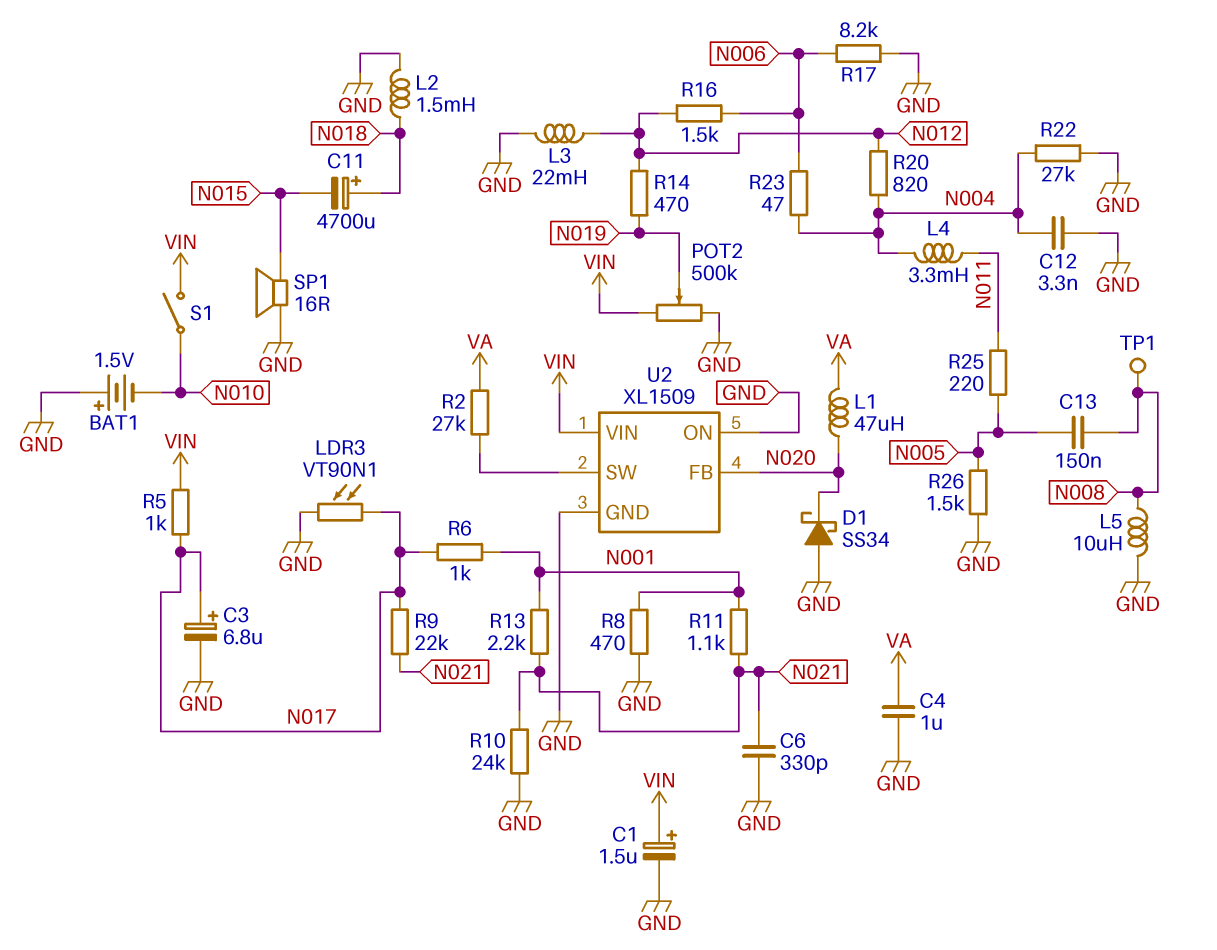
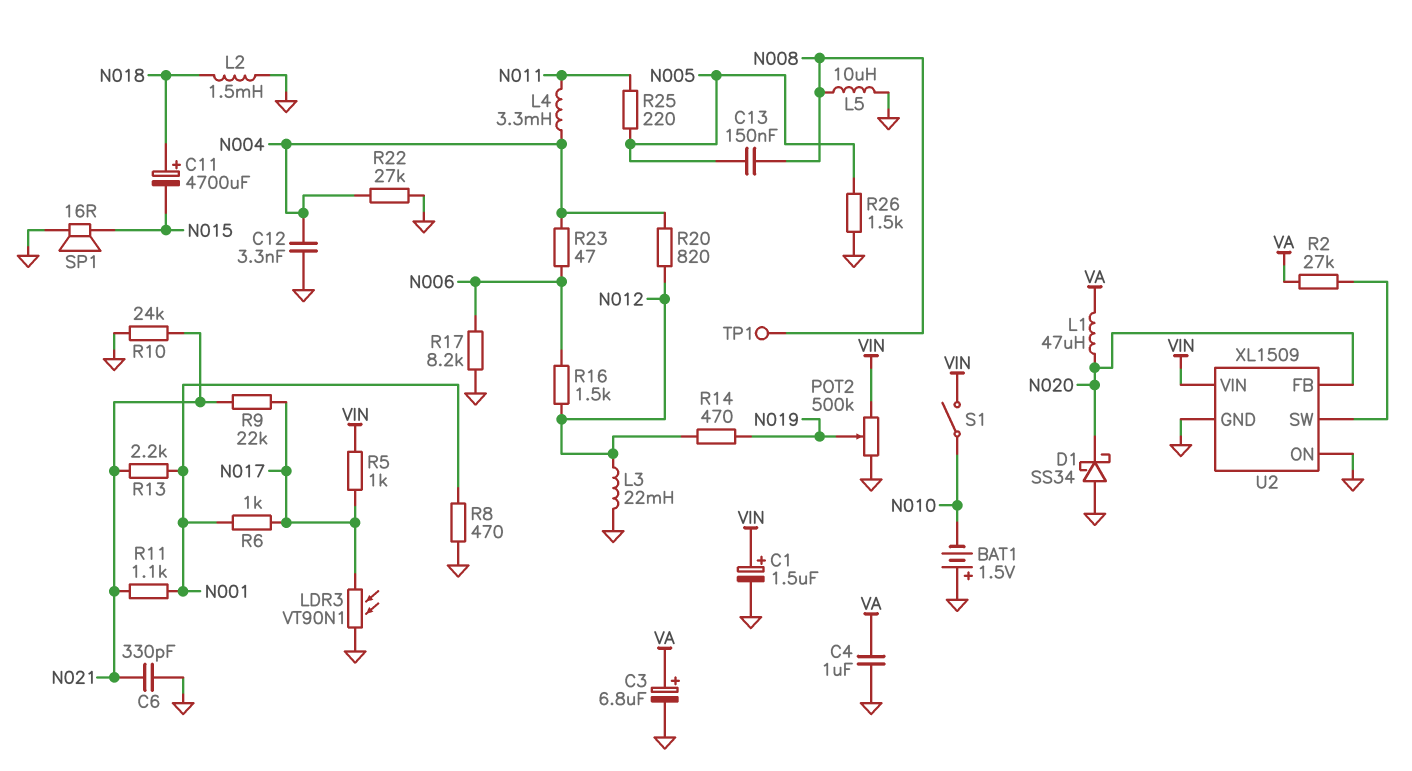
C3: 6.8uF (plus N017, minus GND) -> 6.8uF (plus VA, minus GND)

